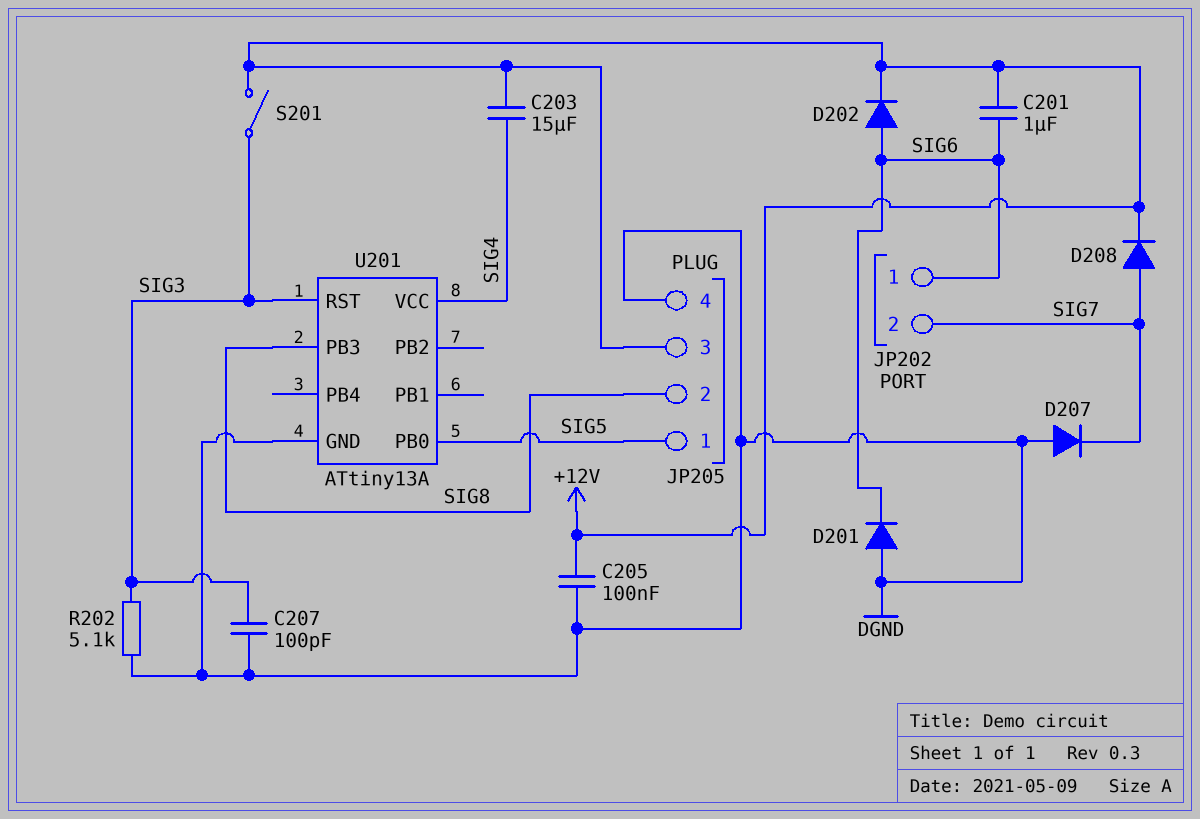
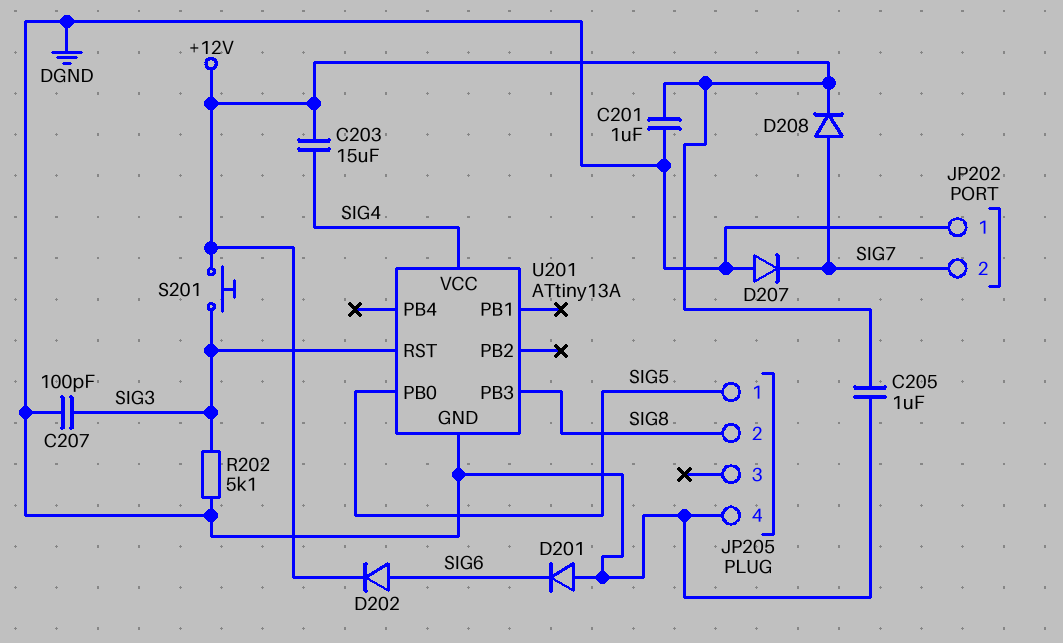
C201: 1uF (+12V, SIG6) -> 1uF (+12V, DGND)
C205: 100nF (+12V, DGND) -> 1uF (+12V, DGND)
JP202 pin 1: SIG6 -> DGND
JP205 pin 3: +12V -> none
S201: switch (+12V, SIG3) -> button (+12V, SIG3)

